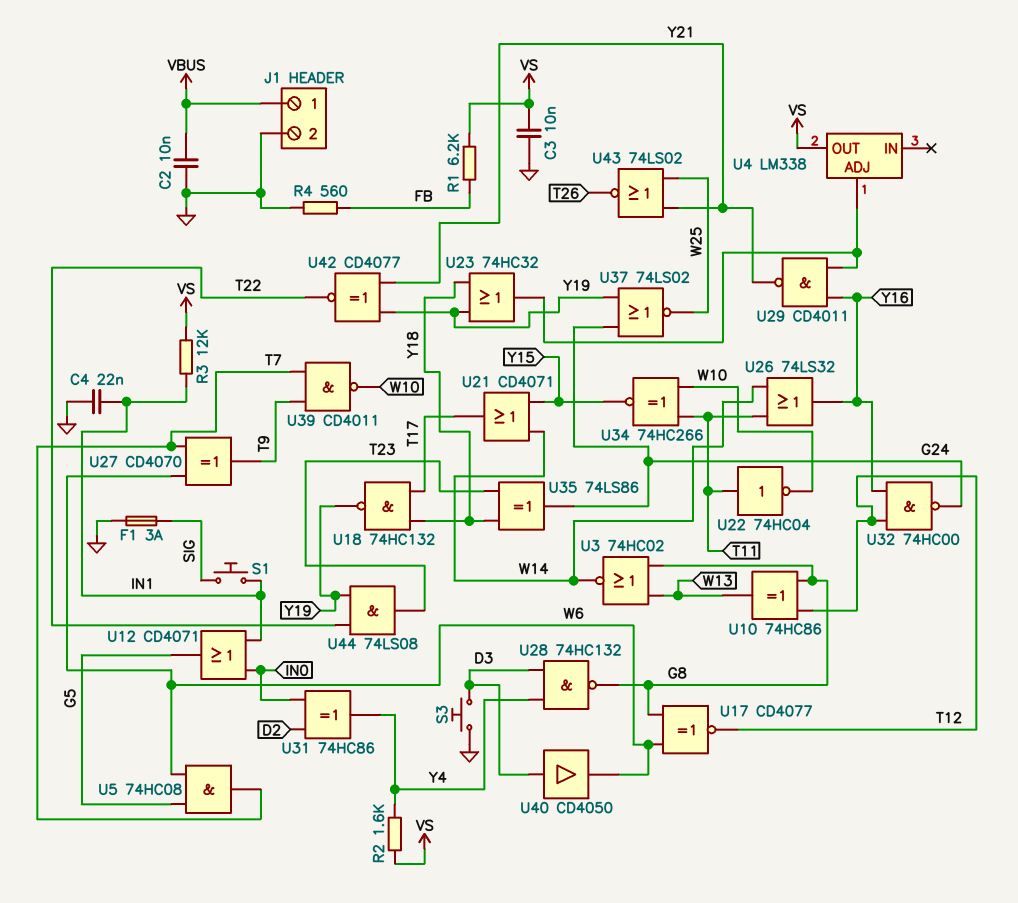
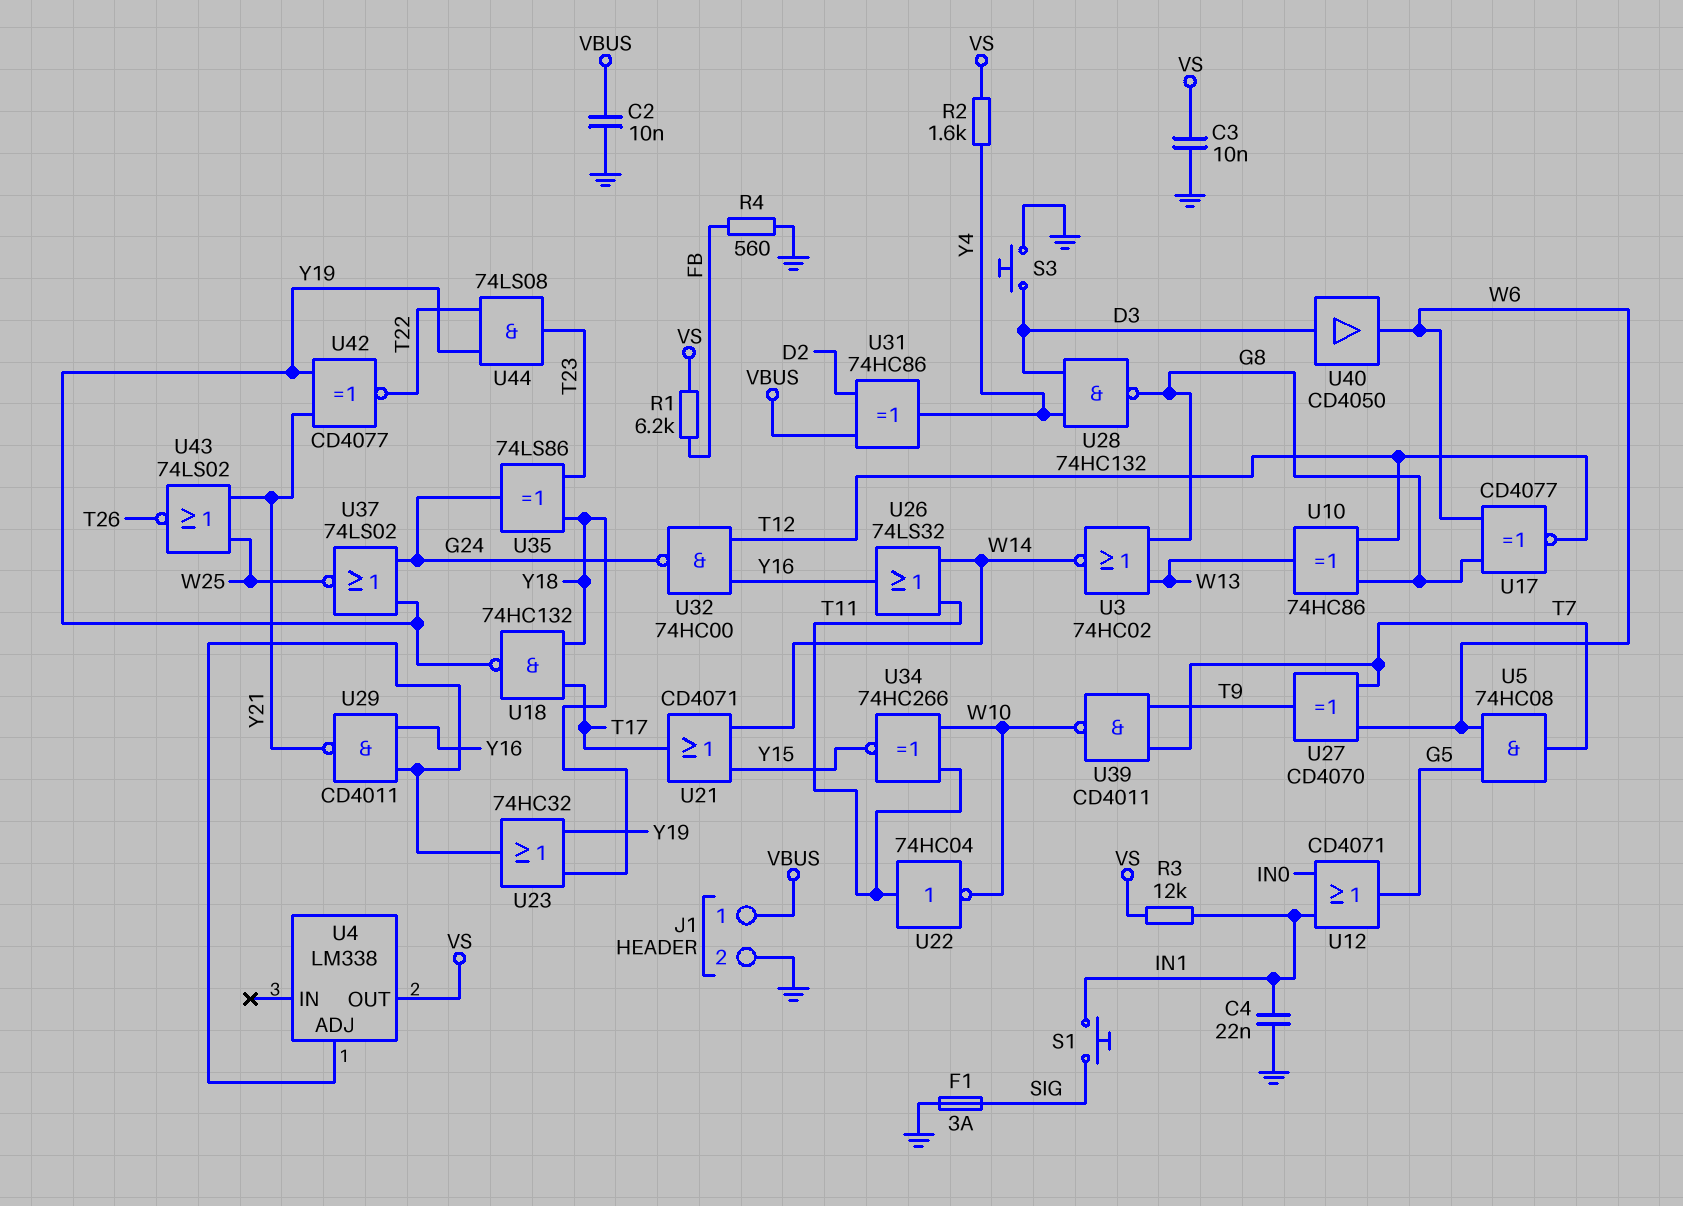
U31: XOR 74HC86 (in D2, in IN0, out Y4) -> XOR 74HC86 (in D2, in VBUS, out Y4)

